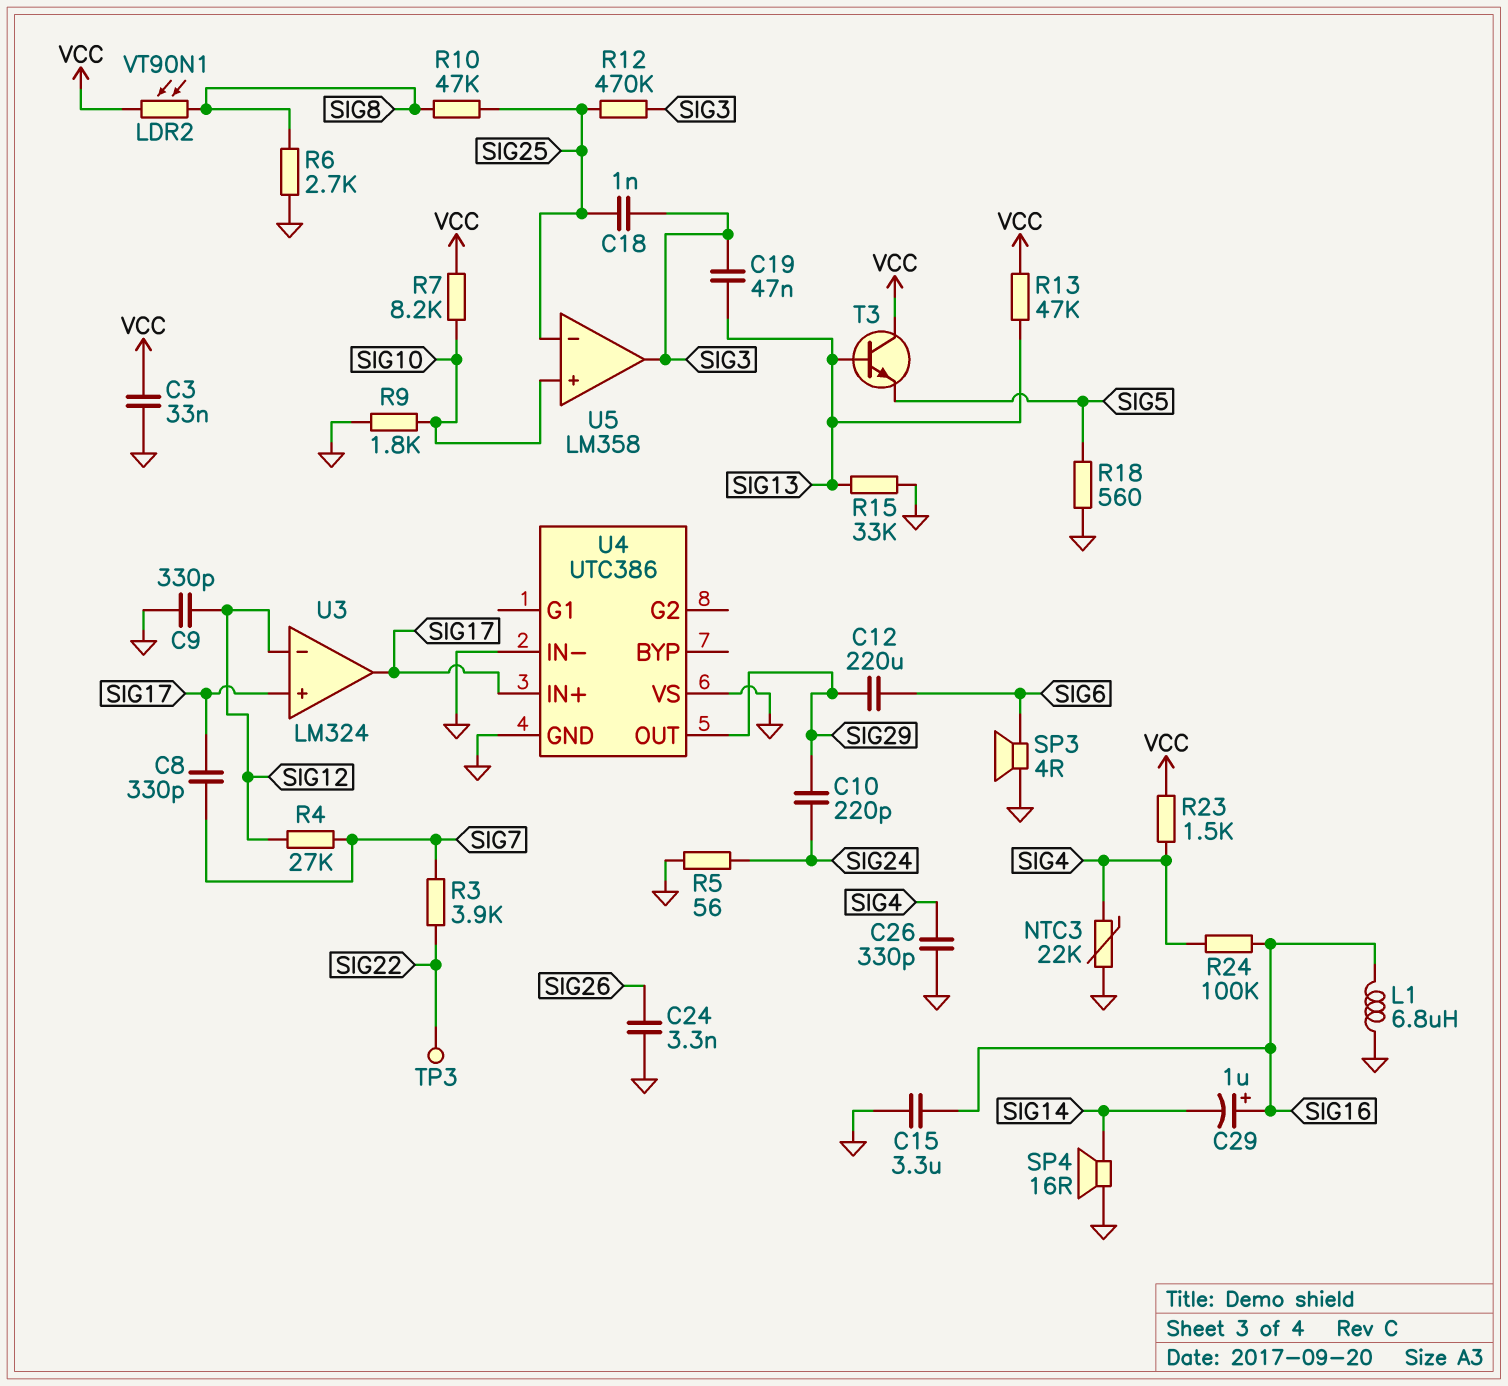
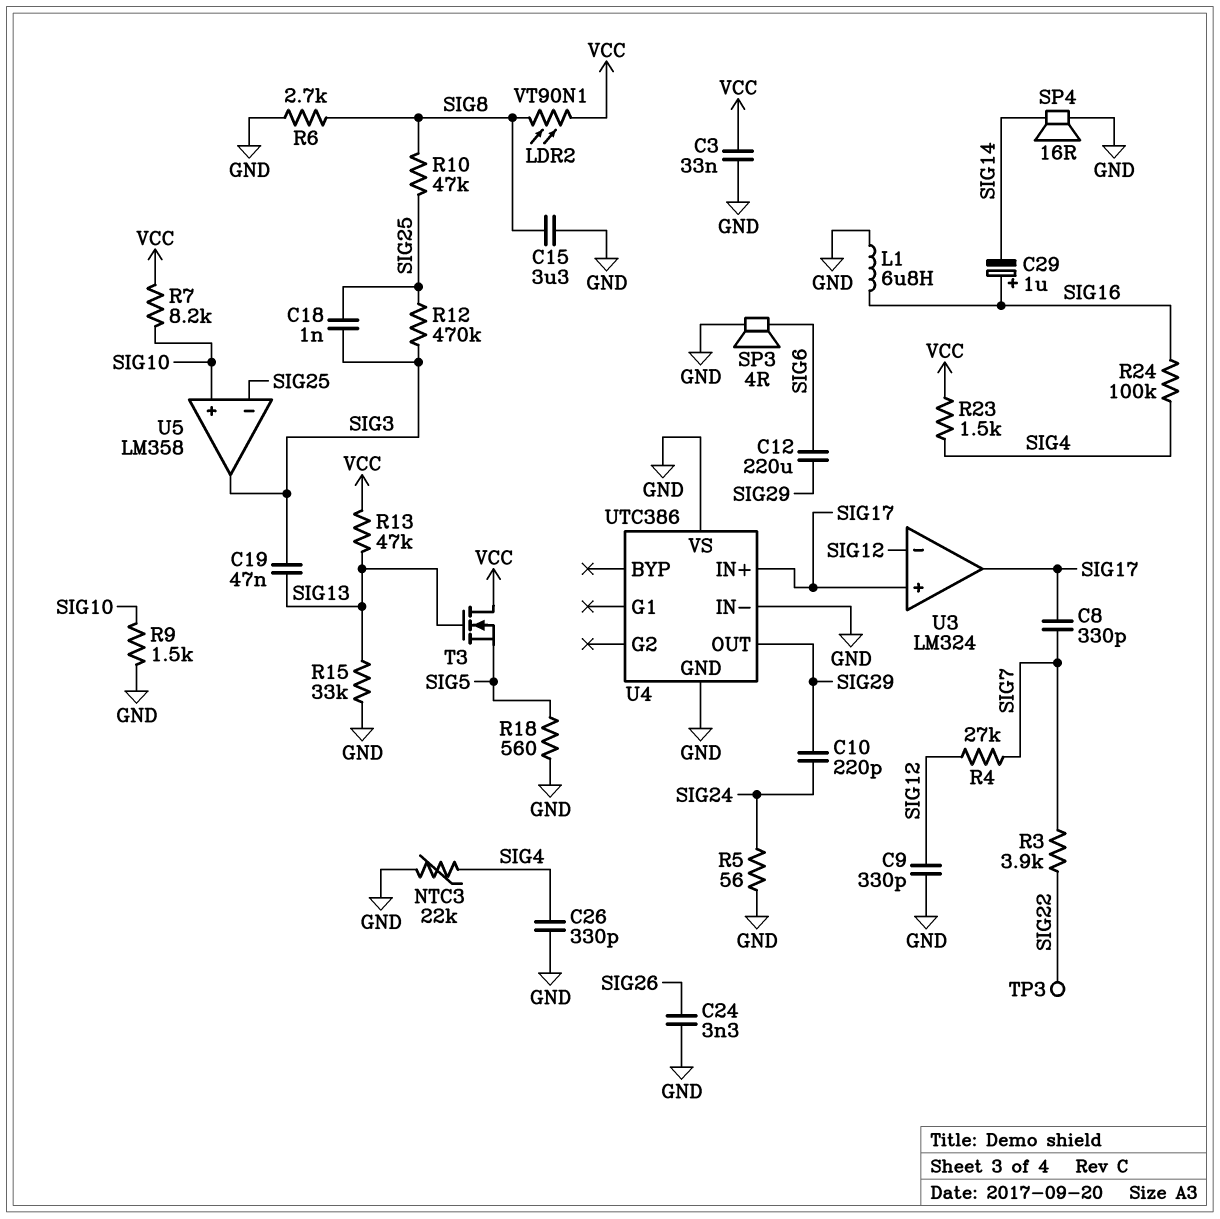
C15: 3.3uF (GND, SIG16) -> 3.3uF (GND, SIG8)
R9: 1.8k (GND, SIG10) -> 1.5k (GND, SIG10)
T3: NPN (B SIG13, C VCC, E SIG5) -> NMOS (G SIG13, D VCC, S SIG5)

